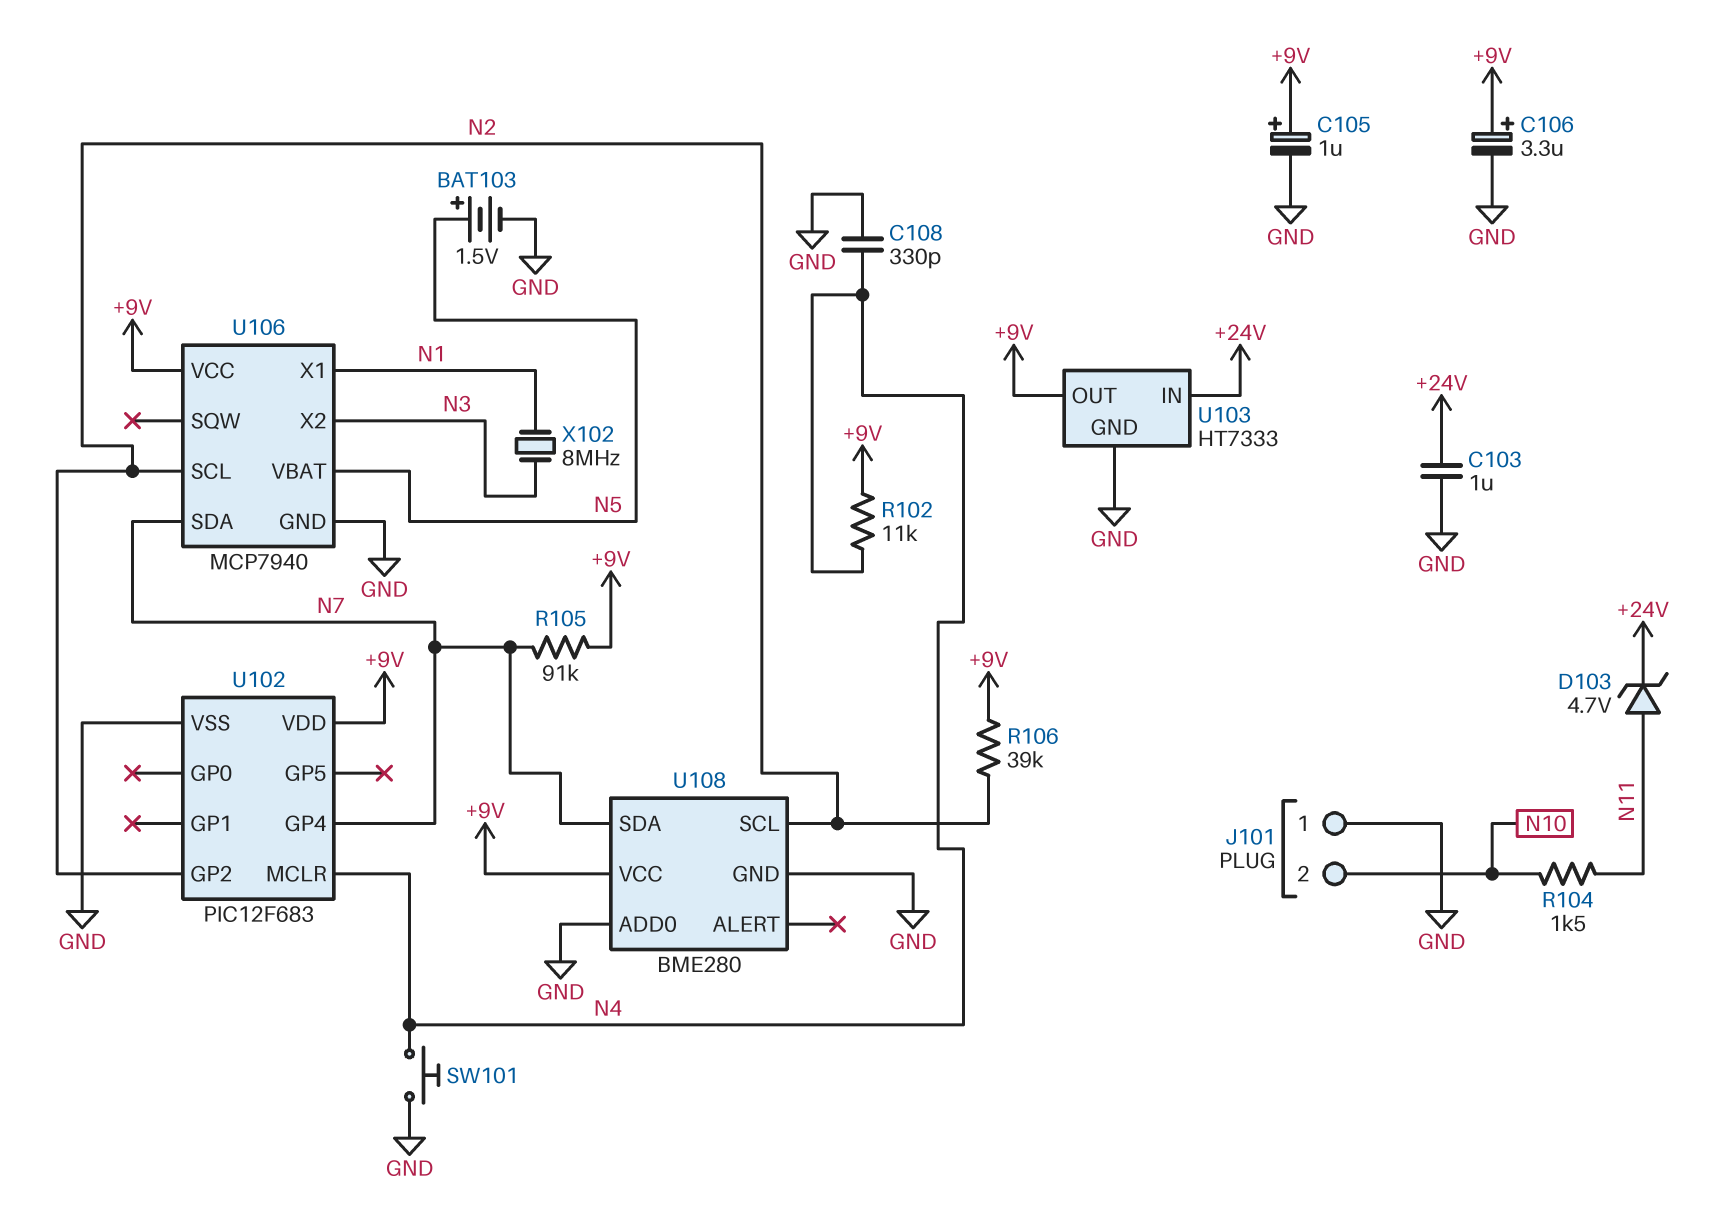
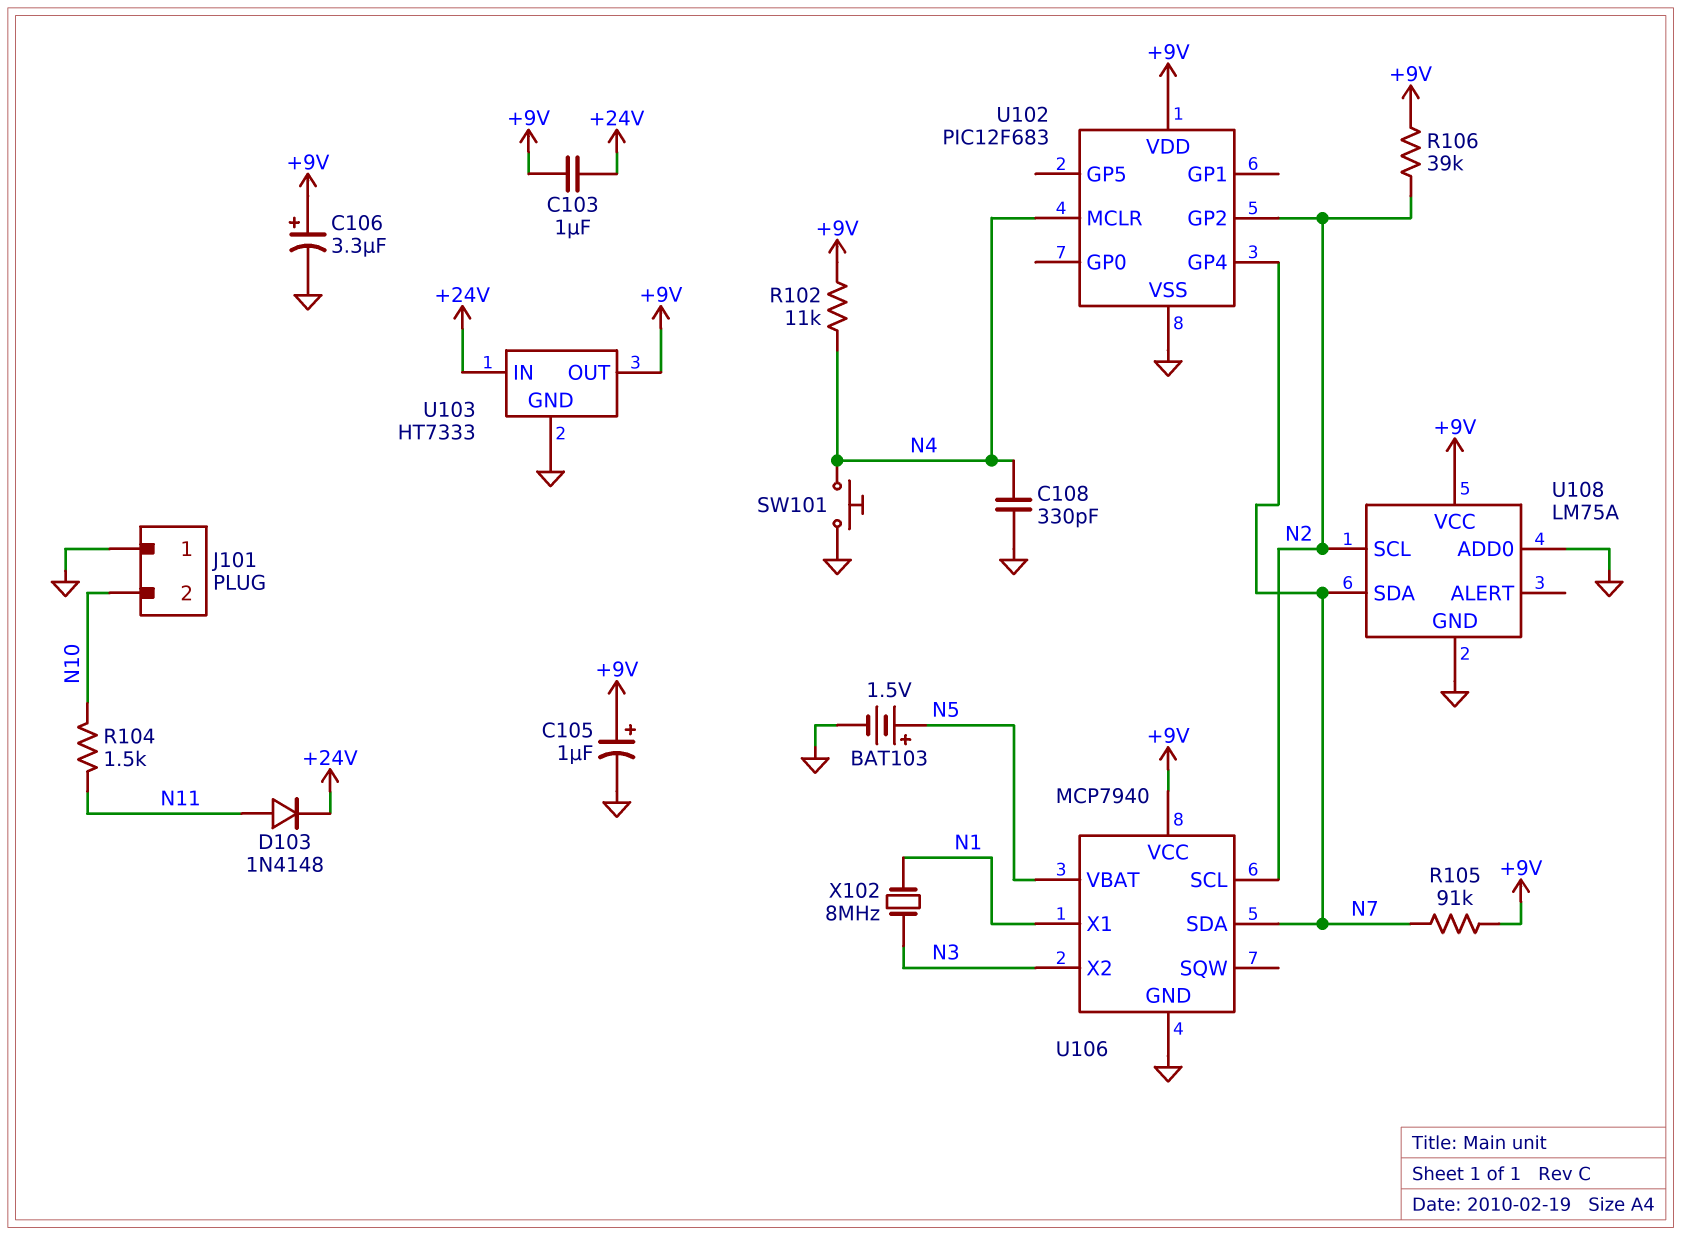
C103: 1uF (+24V, GND) -> 1uF (+9V, +24V)
D103: zener 4.7V (A N11, K +24V) -> diode 1N4148 (A N11, K +24V)
U108: BME280 -> LM75A

